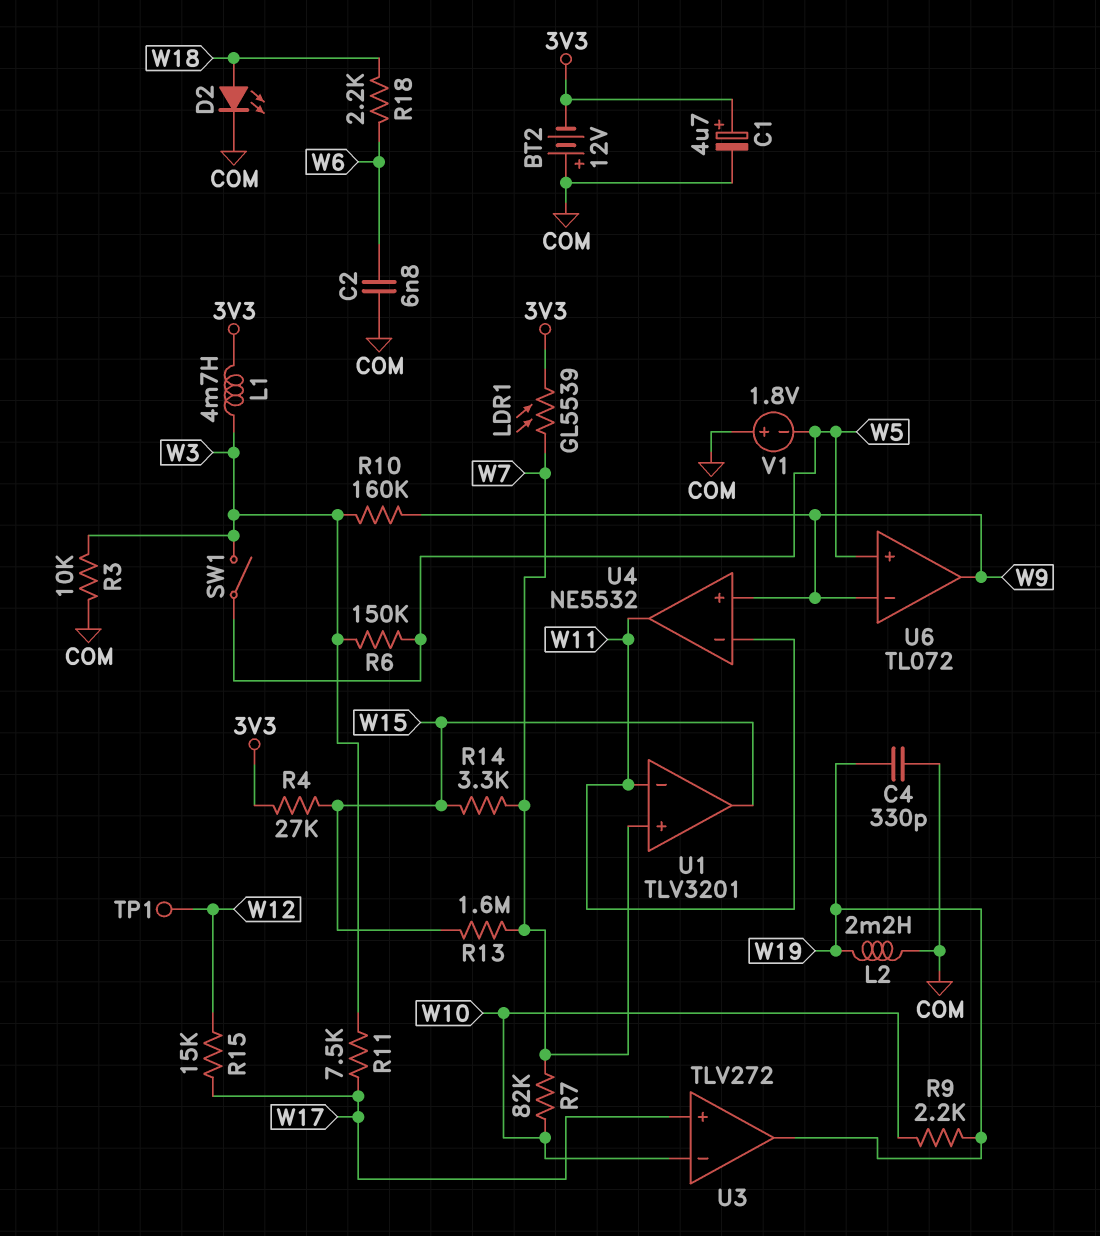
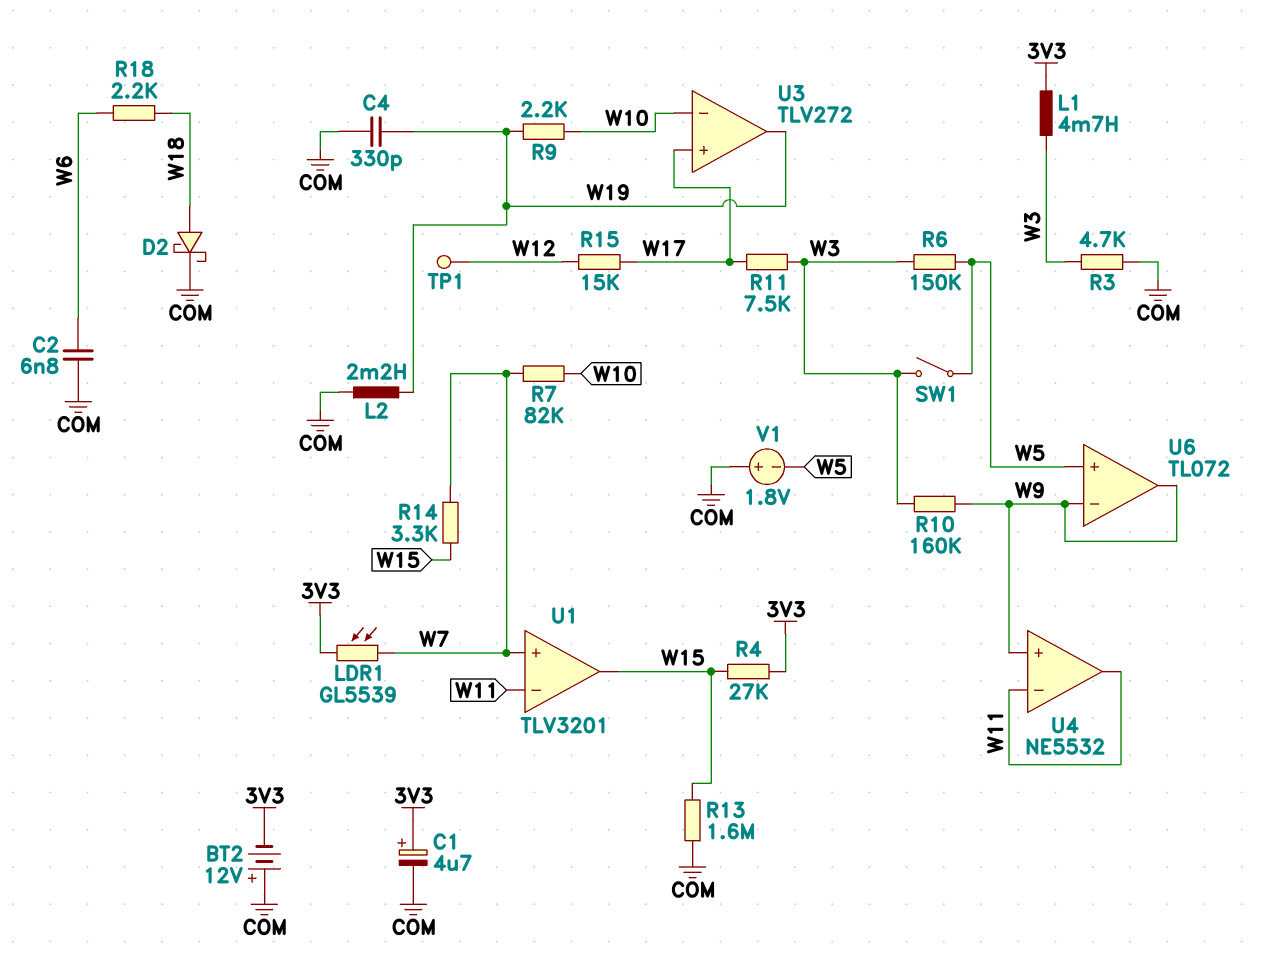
D2: LED (A W18, K COM) -> schottky (A W18, K COM)
R3: 10k (COM, W3) -> 4.7k (COM, W3)
R13: 1.6M (W7, W15) -> 1.6M (COM, W15)

